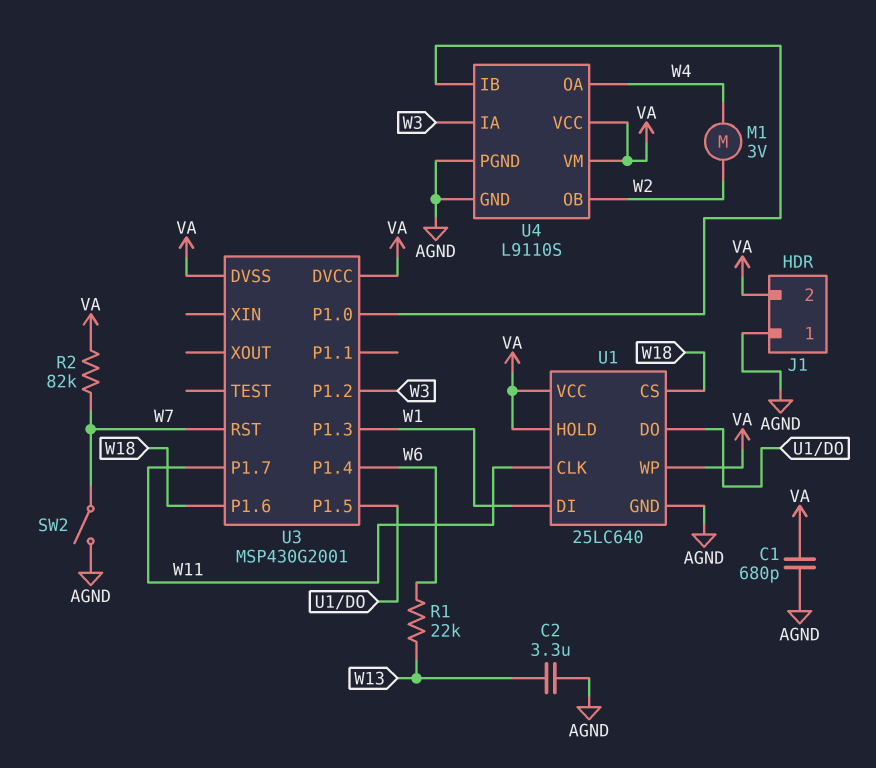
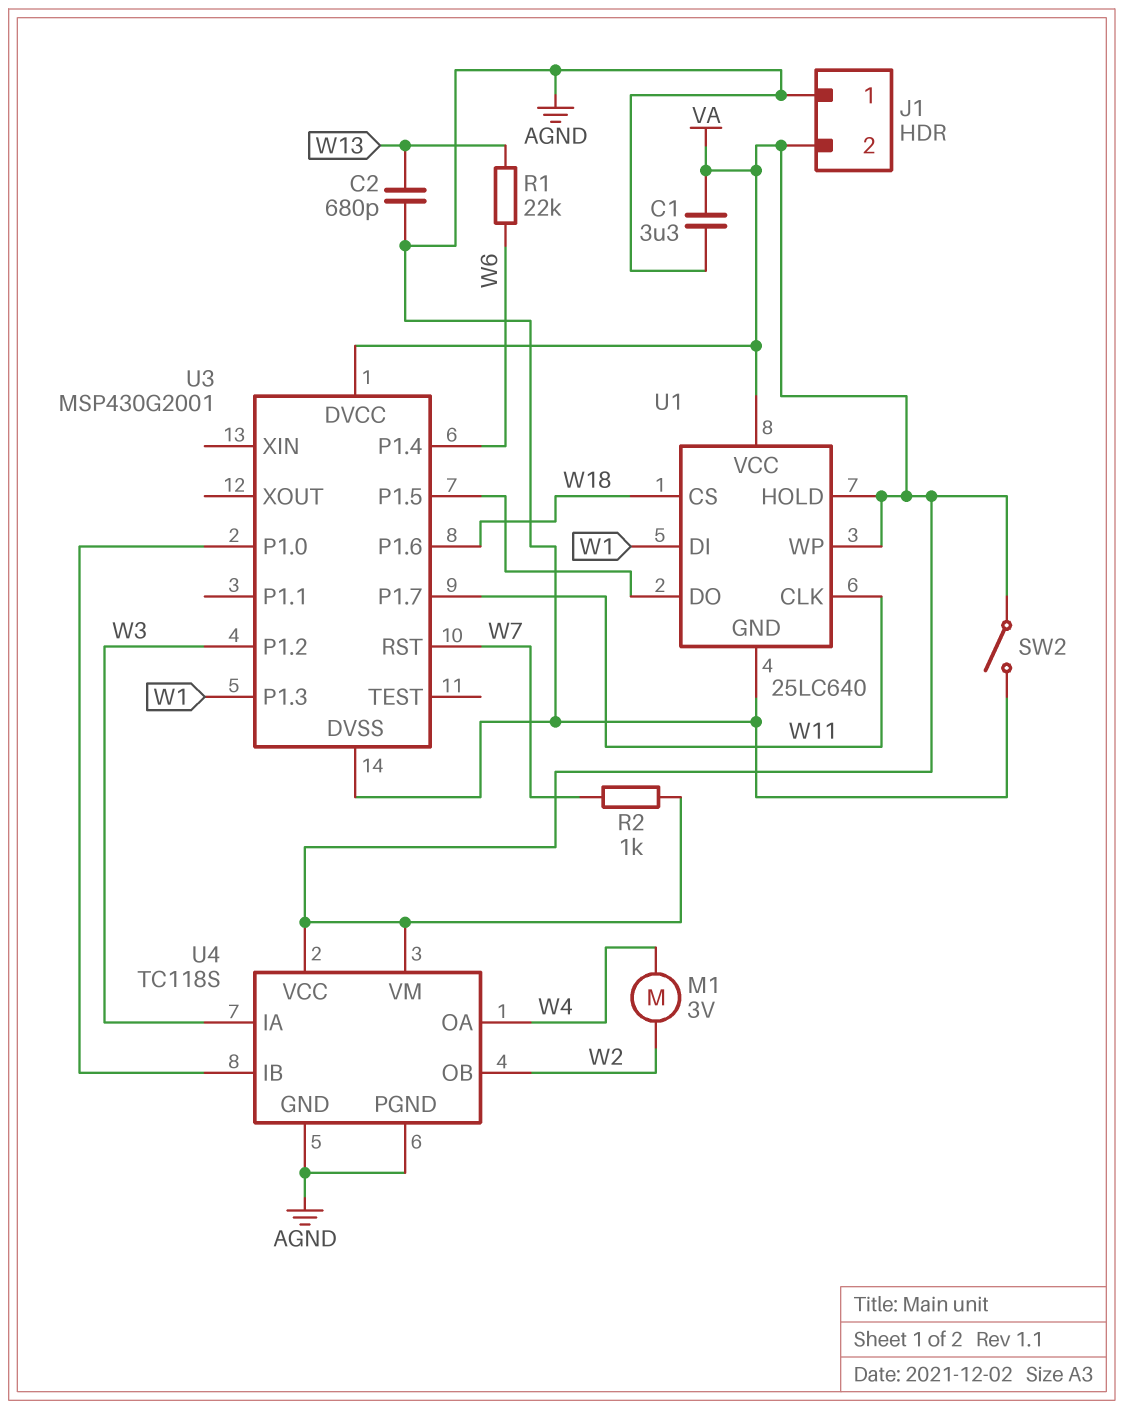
C1: 680pF (AGND, VA) -> 3.3uF (AGND, VA)
C2: 3.3uF (AGND, W13) -> 680pF (AGND, W13)
R2: 82k (VA, W7) -> 1k (VA, W7)
SW2: switch (AGND, W7) -> switch (AGND, VA)
U3 pin DVSS: VA -> AGND
U4: L9110S -> TC118S

